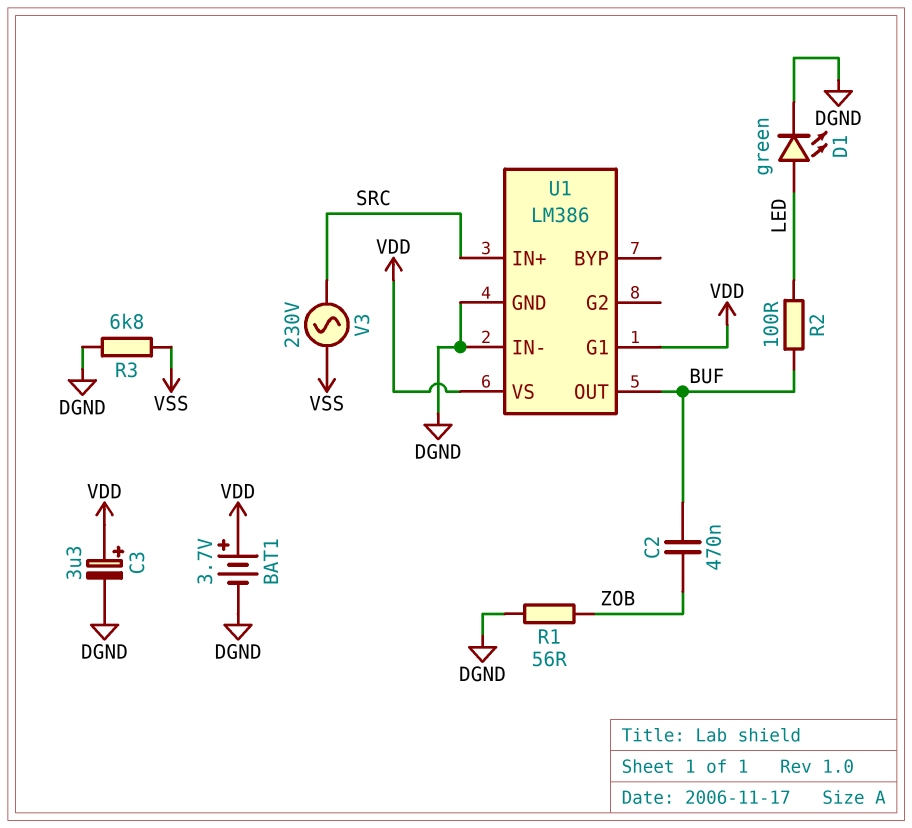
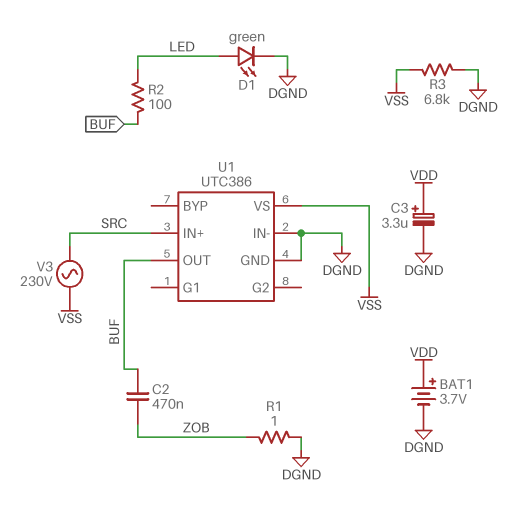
R1: 56 (DGND, ZOB) -> 1 (DGND, ZOB)
U1: LM386 -> UTC386
U1 pin G1: VDD -> none
U1 pin VS: VDD -> VSS

